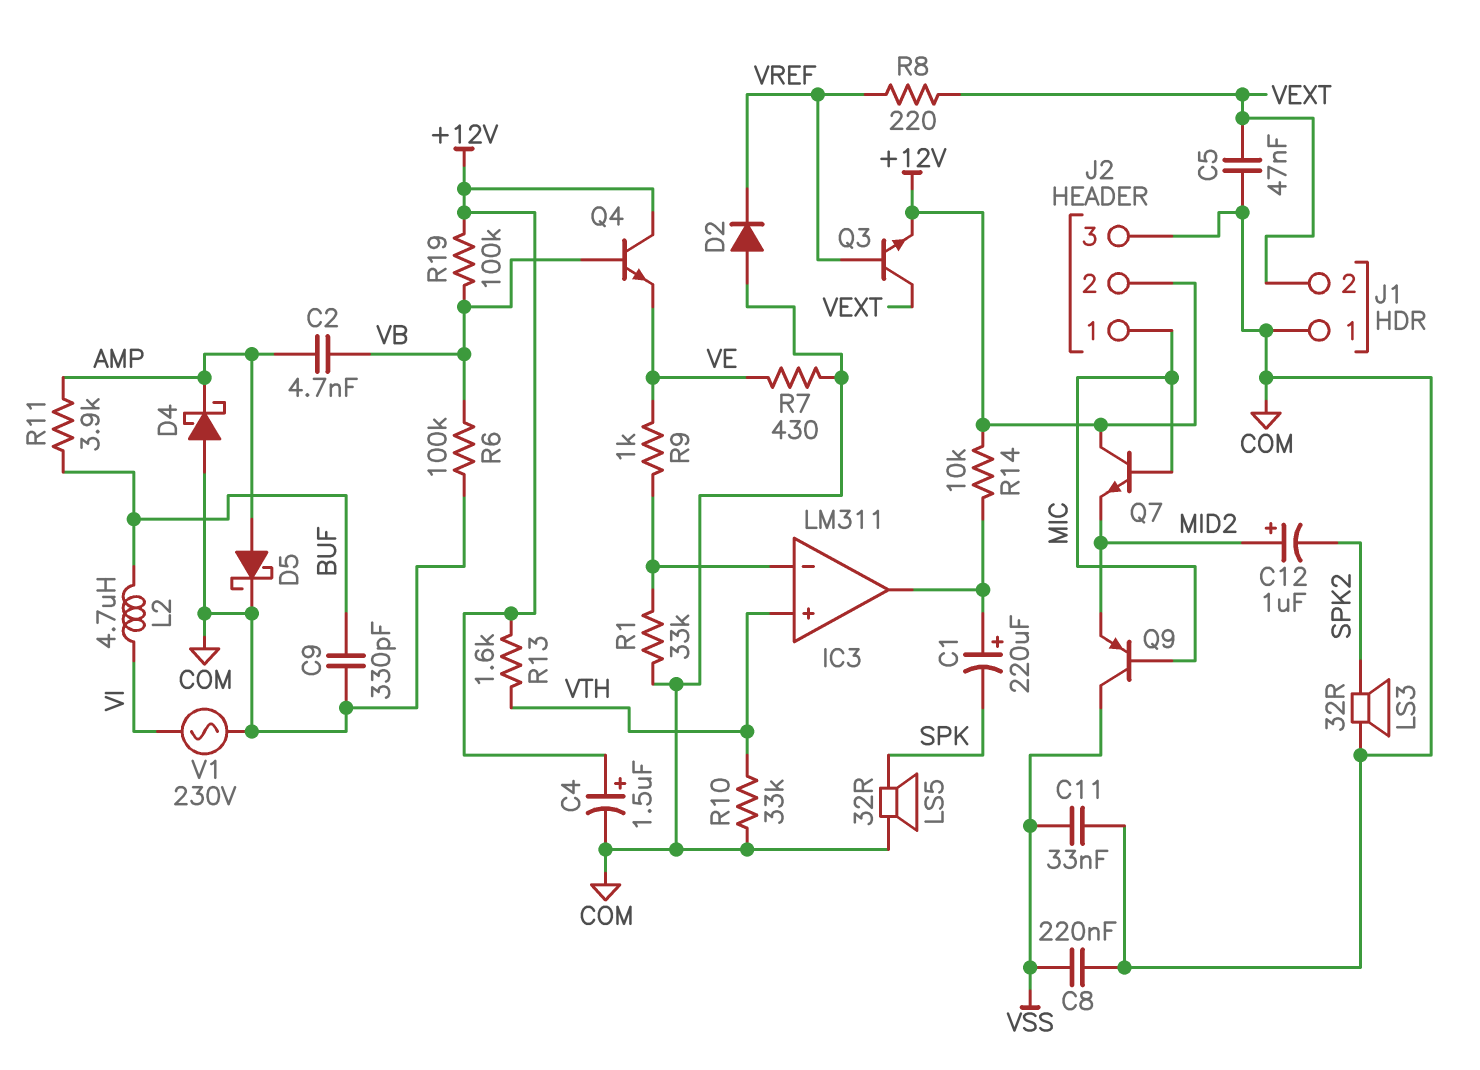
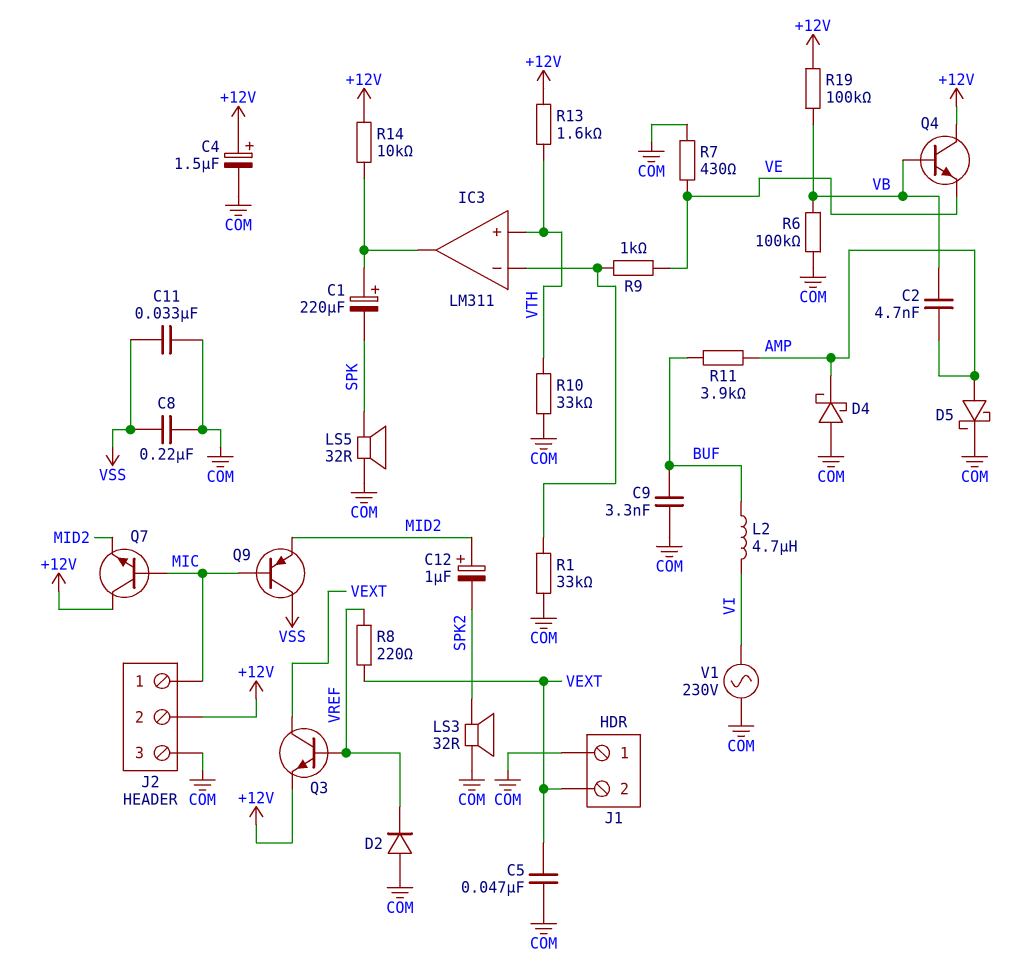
C9: 330pF (BUF, COM) -> 3.3nF (BUF, COM)

